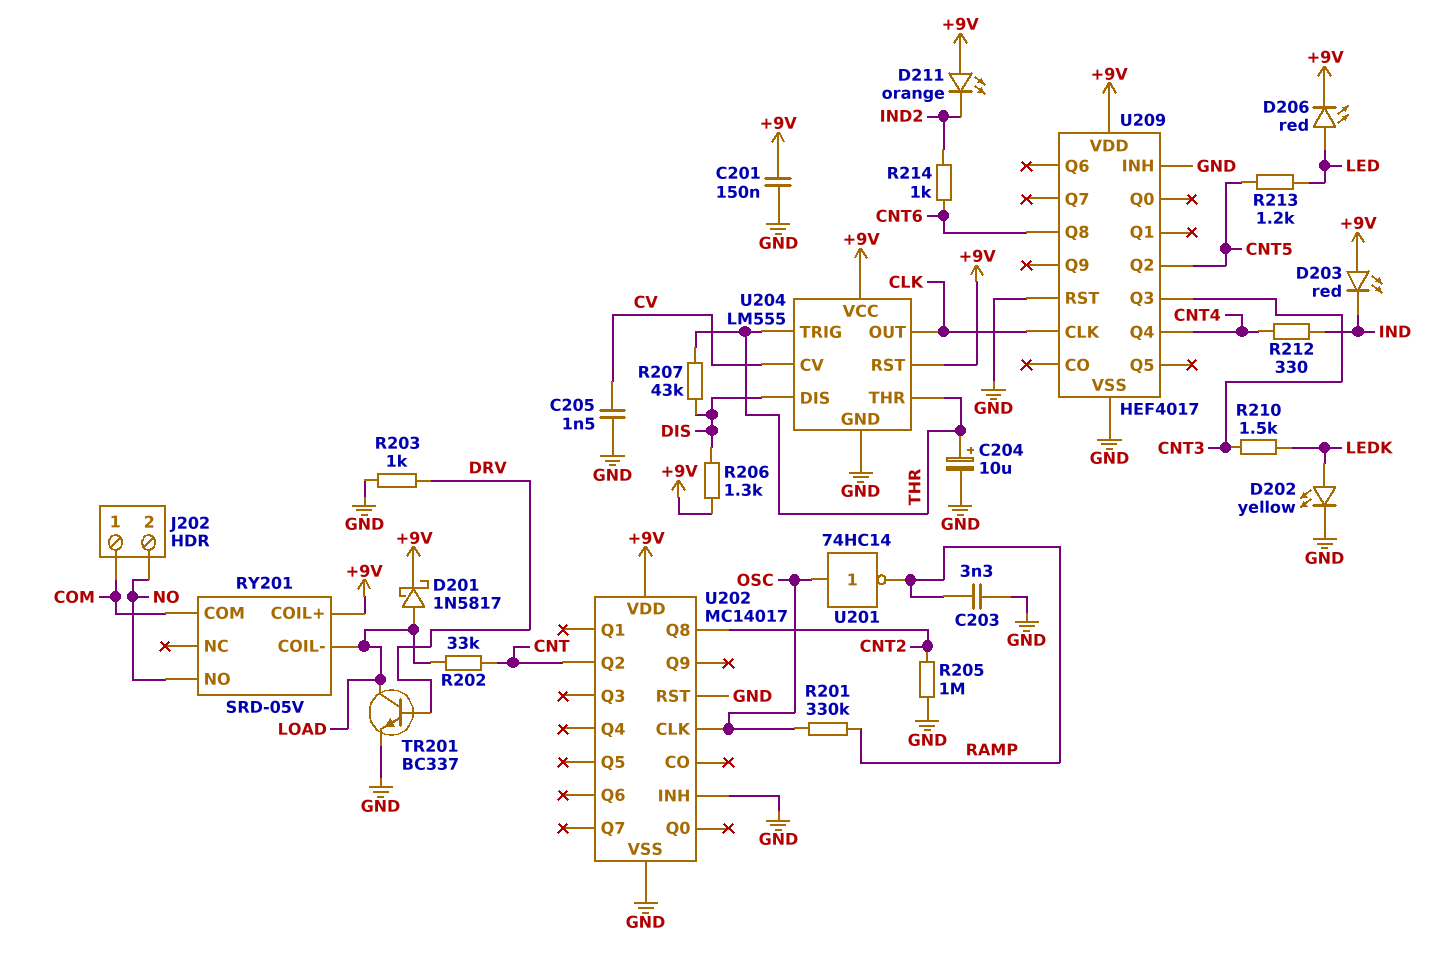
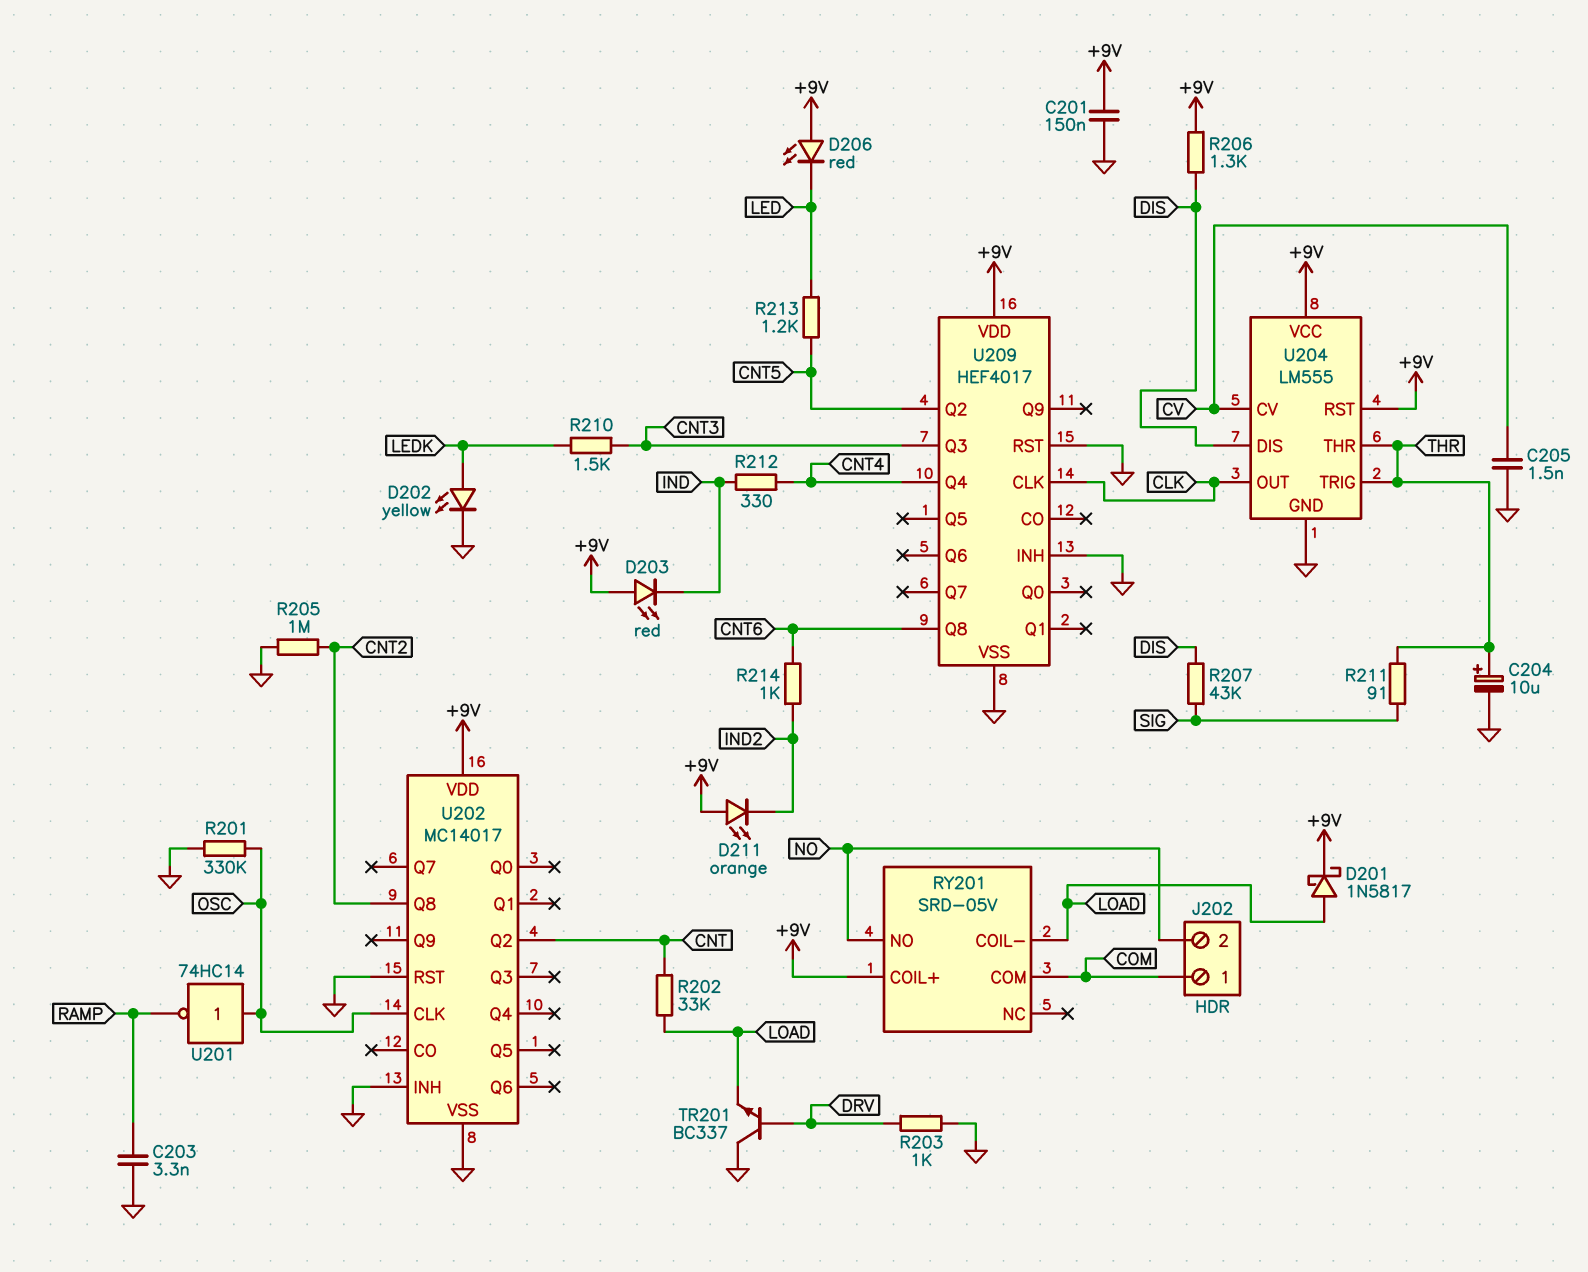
D206: LED red (A LED, K +9V) -> LED red (A +9V, K LED)
R201: 330k (OSC, RAMP) -> 330k (GND, OSC)
R207: 43k (DIS, THR) -> 43k (DIS, SIG)
R211: none -> 91 (SIG, THR)
TR201: NPN BC337 (B DRV, C LOAD, E GND) -> NPN BC337 (B DRV, C GND, E LOAD)

